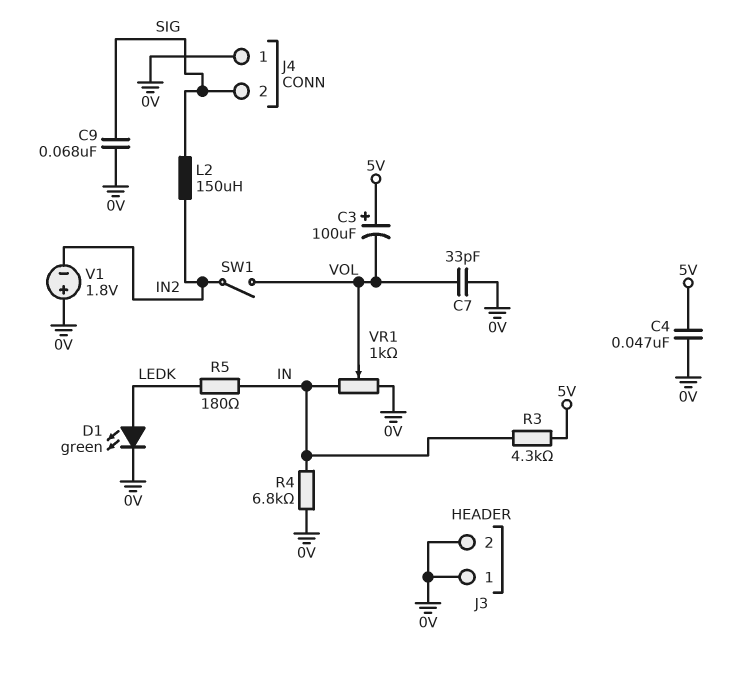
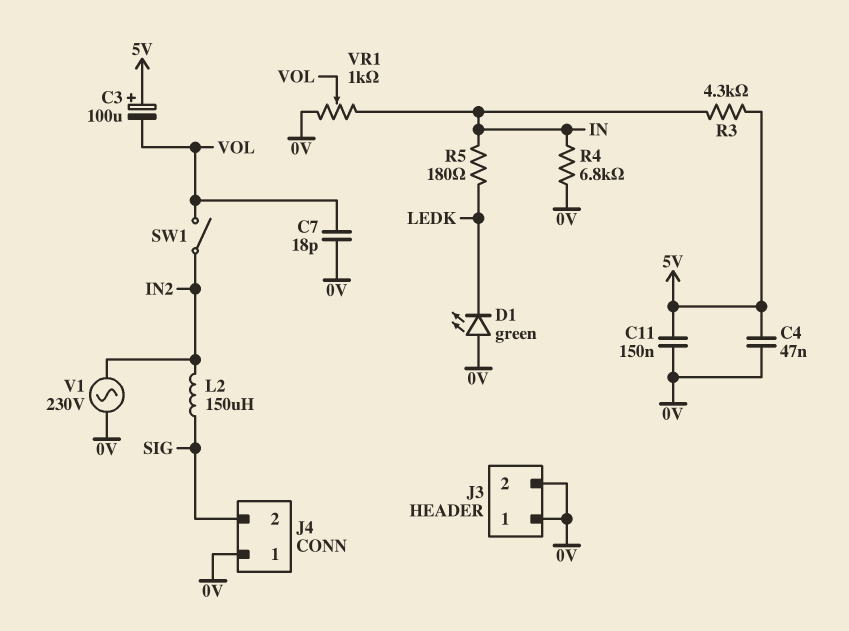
C7: 33pF (0V, VOL) -> 18pF (0V, VOL)
C9: 68nF (0V, SIG) -> none
C11: none -> 150nF (0V, 5V)
D1: LED green (A LEDK, K 0V) -> LED green (A 0V, K LEDK)
V1: 1.8V (plus 0V, minus IN2) -> AC 230V (0V, IN2)

